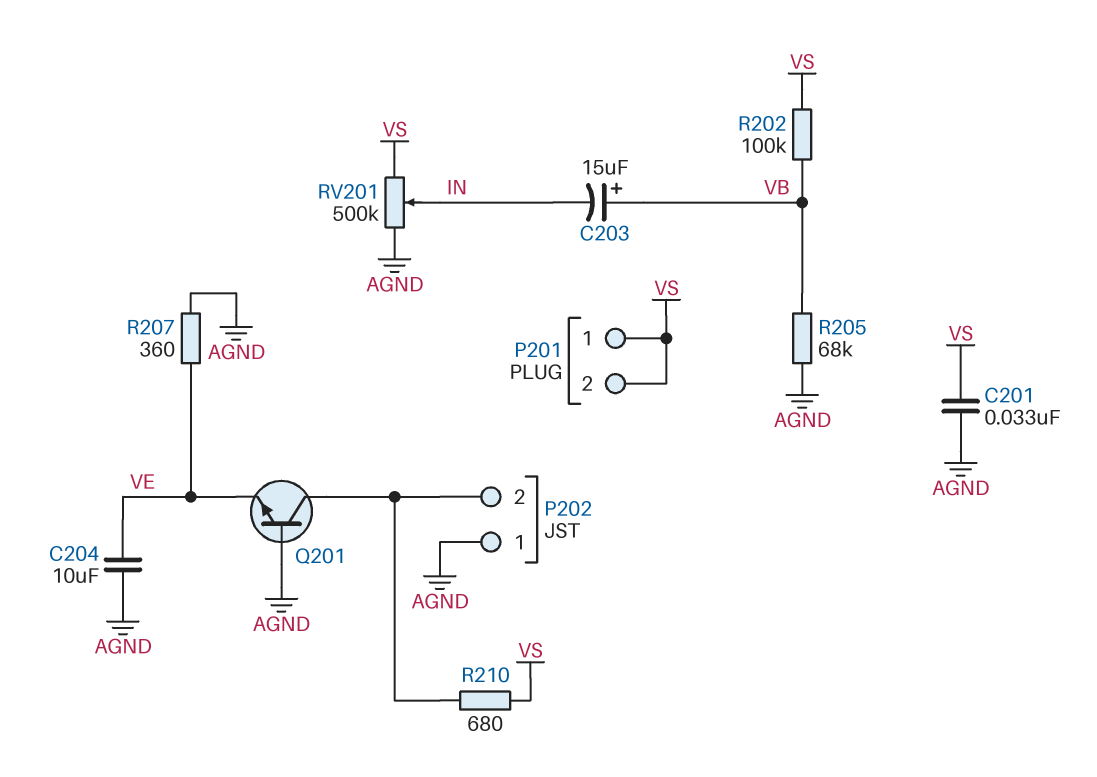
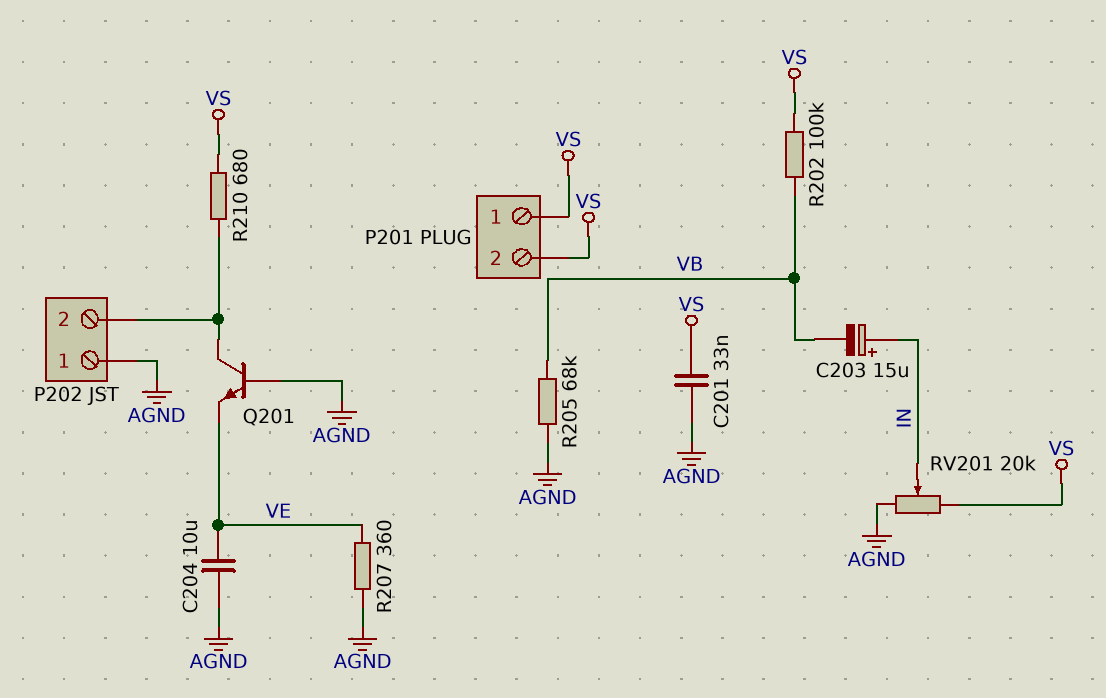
C203: 15uF (plus VB, minus IN) -> 15uF (plus IN, minus VB)
RV201: 500k (AGND, VS, wiper IN) -> 20k (AGND, VS, wiper IN)

